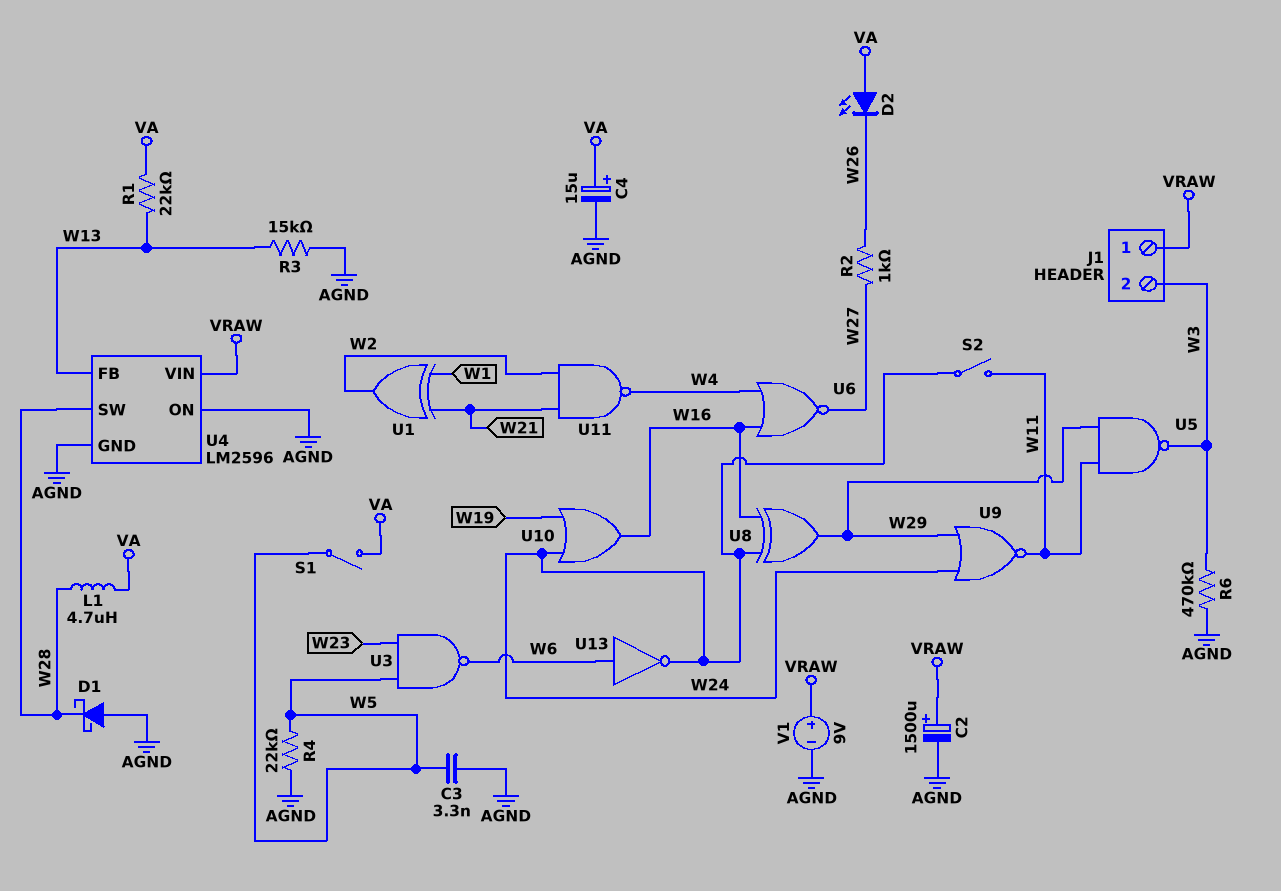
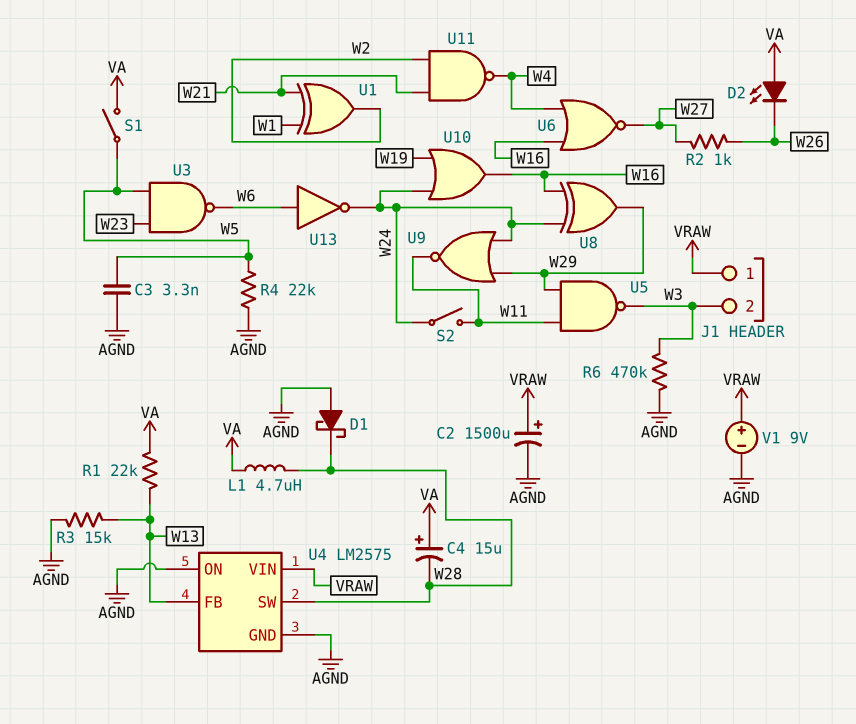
C4: 15uF (plus VA, minus AGND) -> 15uF (plus VA, minus W28)
U4: LM2596 -> LM2575

